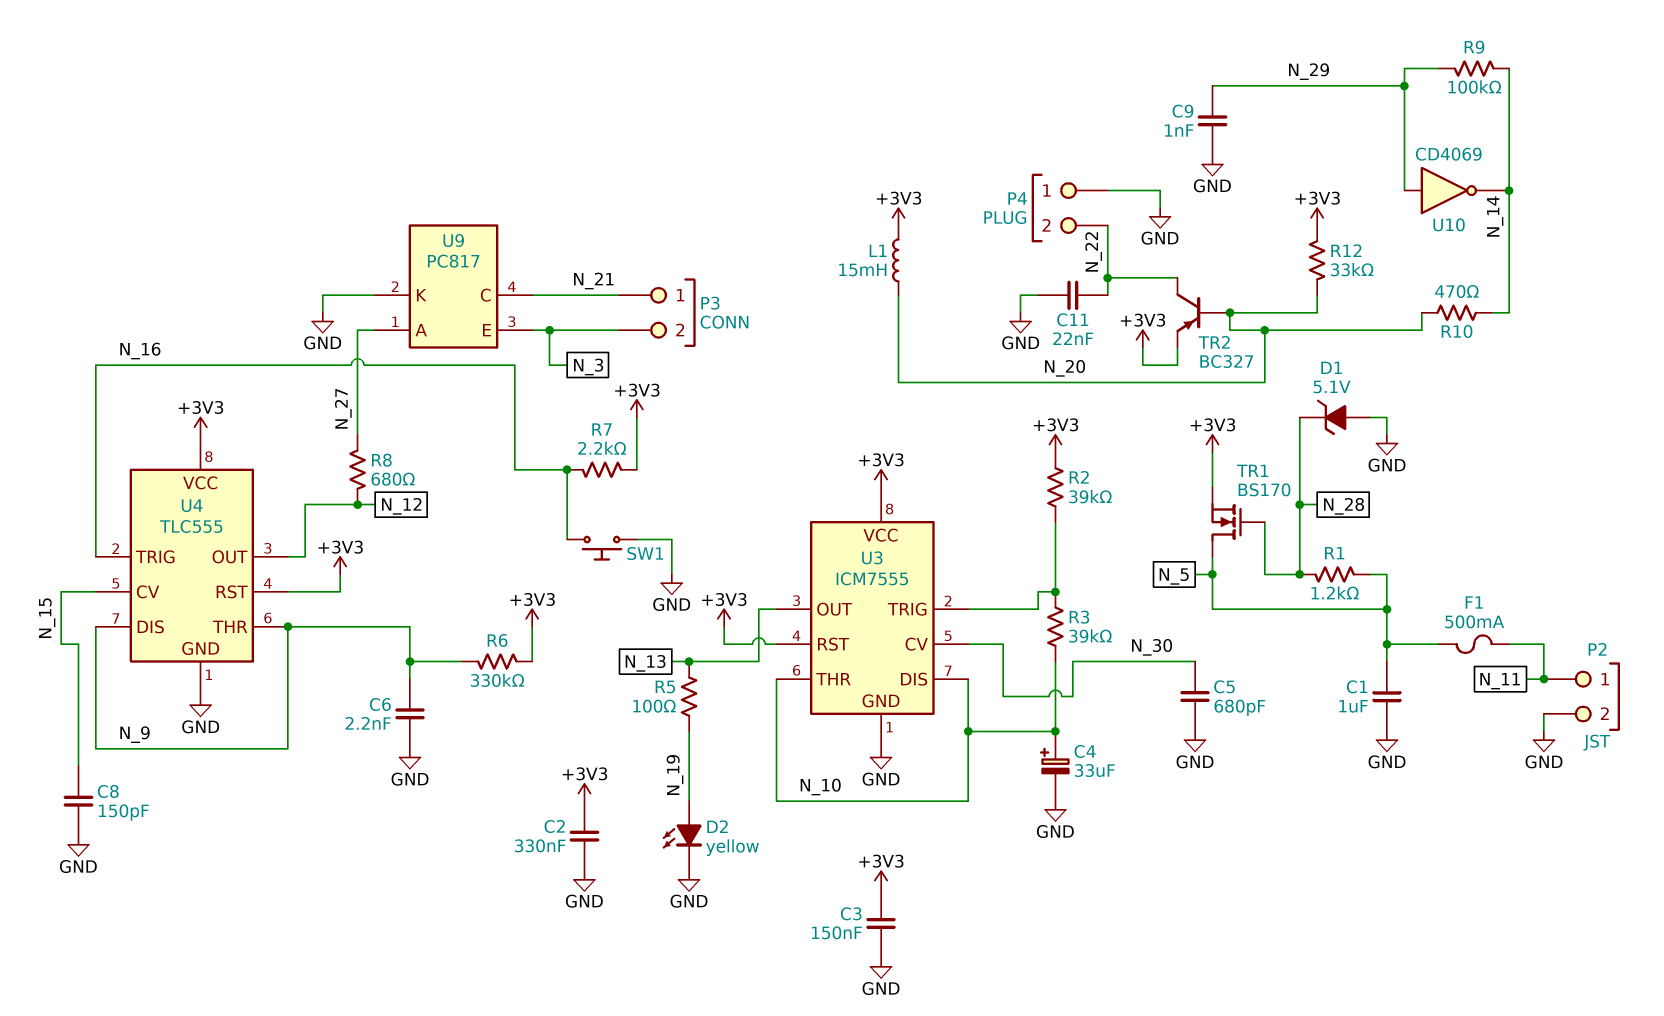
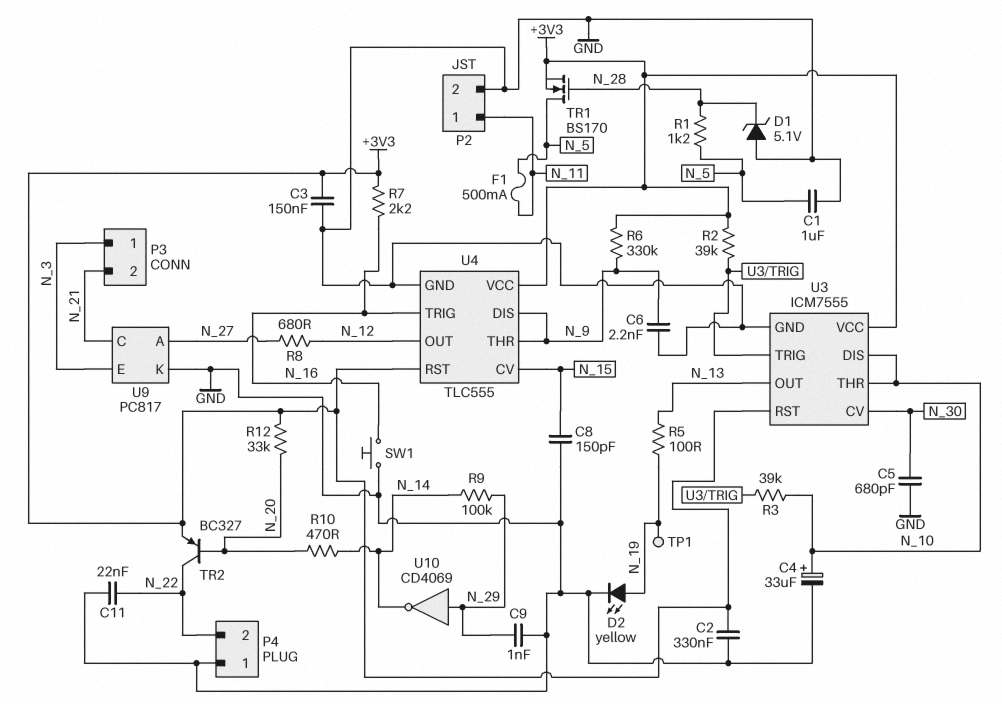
L1: 15mH (+3V3, N_20) -> none
P3 pin 1: N_21 -> N_3
P3 pin 2: N_3 -> N_21
TP1: none -> test point (N_19)

